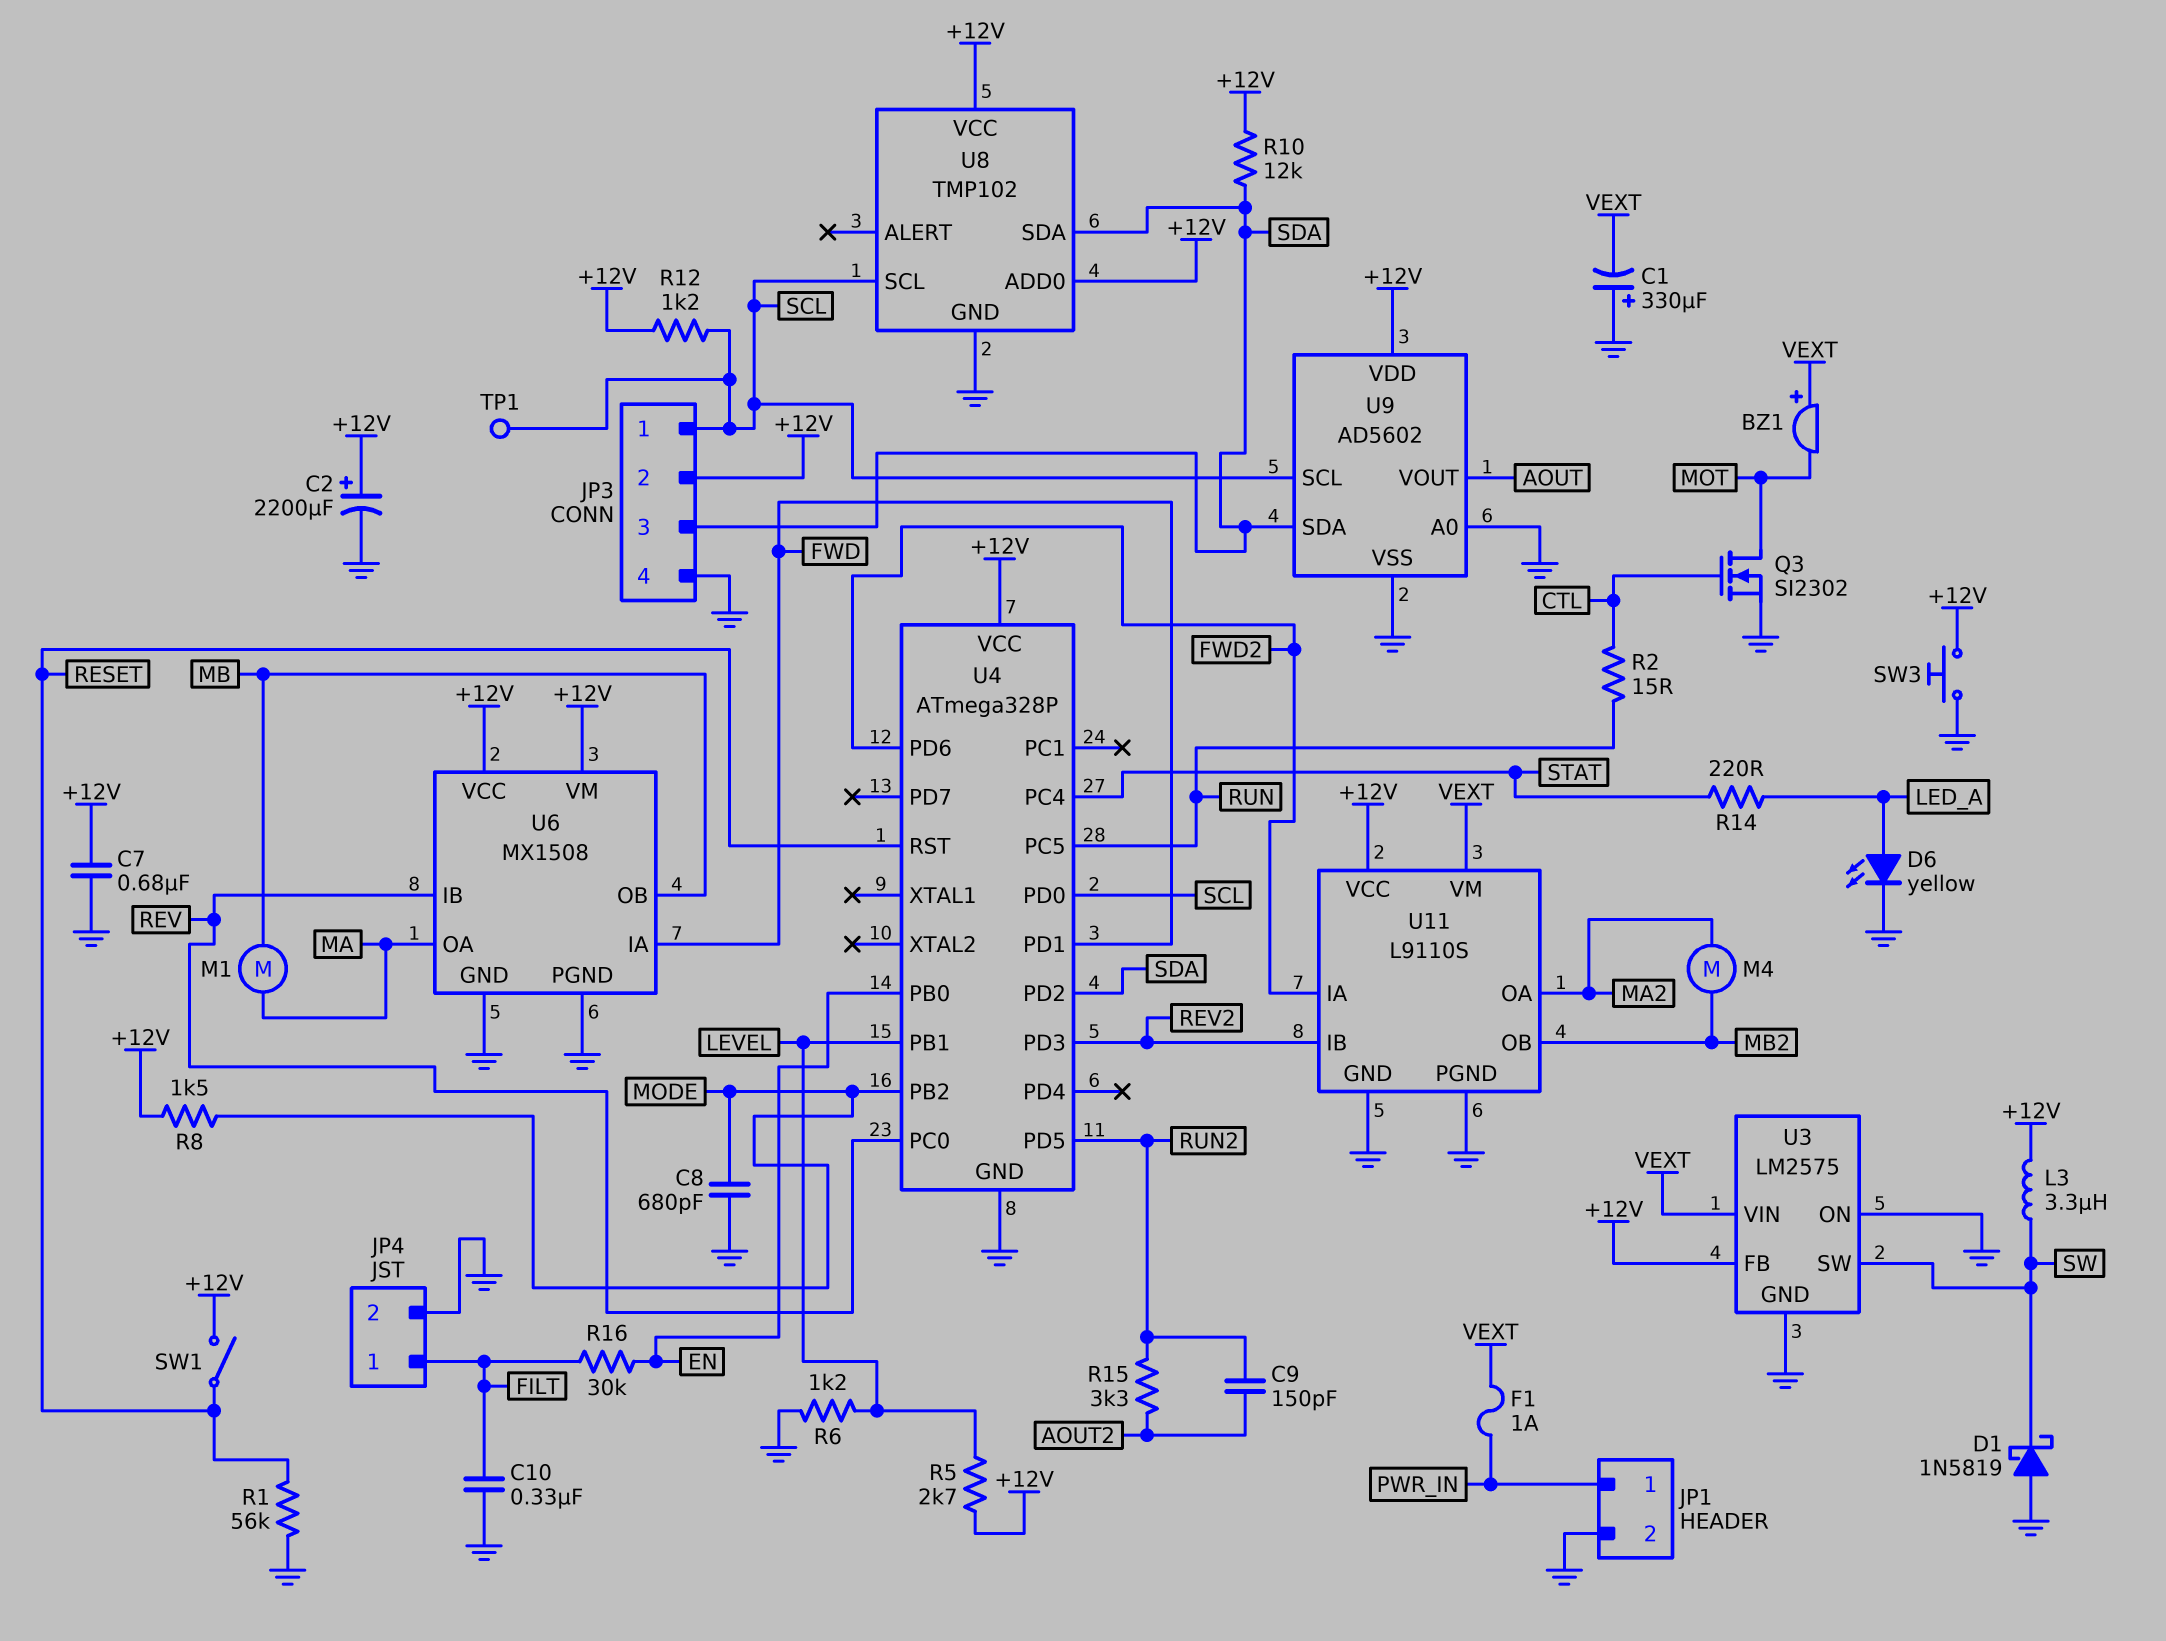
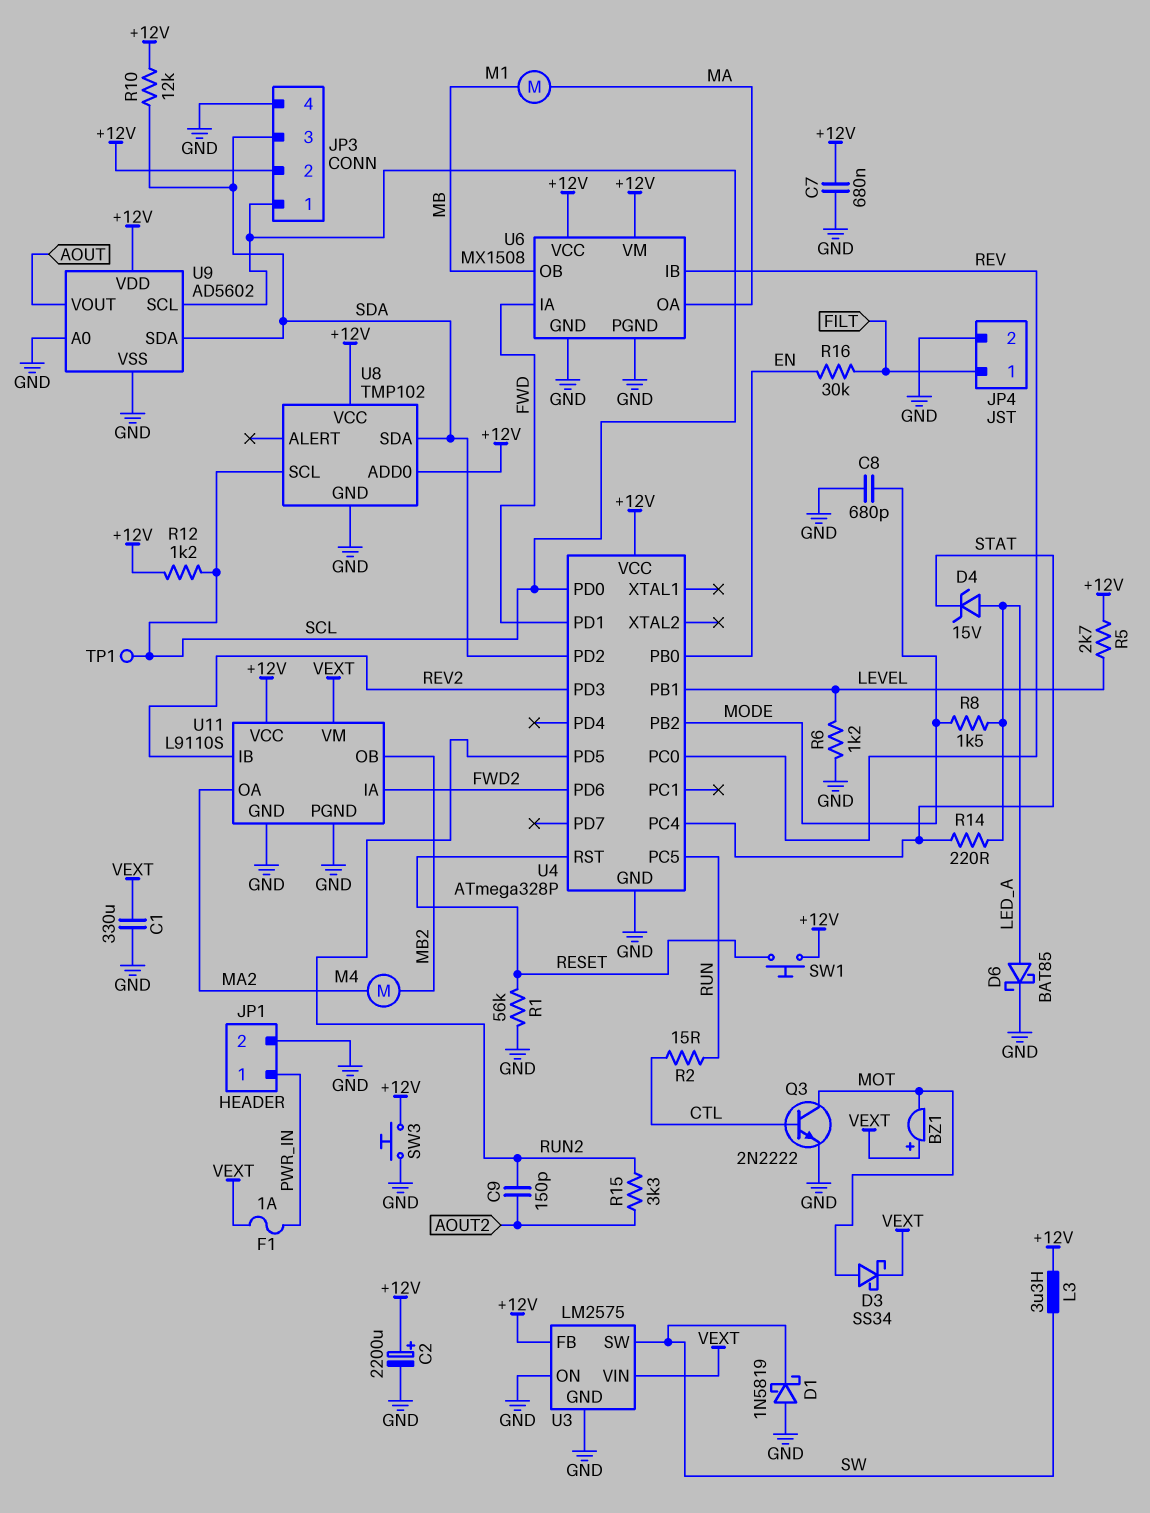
C1: 330uF (plus GND, minus VEXT) -> 330uF (GND, VEXT)
C10: 330nF (FILT, GND) -> none
D3: none -> schottky SS34 (A MOT, K VEXT)
D4: none -> zener 15V (A LED_A, K STAT)
D6: LED yellow (A LED_A, K GND) -> schottky BAT85 (A LED_A, K GND)
Q3: NMOS SI2302 (G CTL, D MOT, S GND) -> NPN 2N2222 (B CTL, C MOT, E GND)
R8: 1.5k (+12V, MODE) -> 1.5k (LED_A, MODE)
SW1: switch (+12V, RESET) -> button (+12V, RESET)

